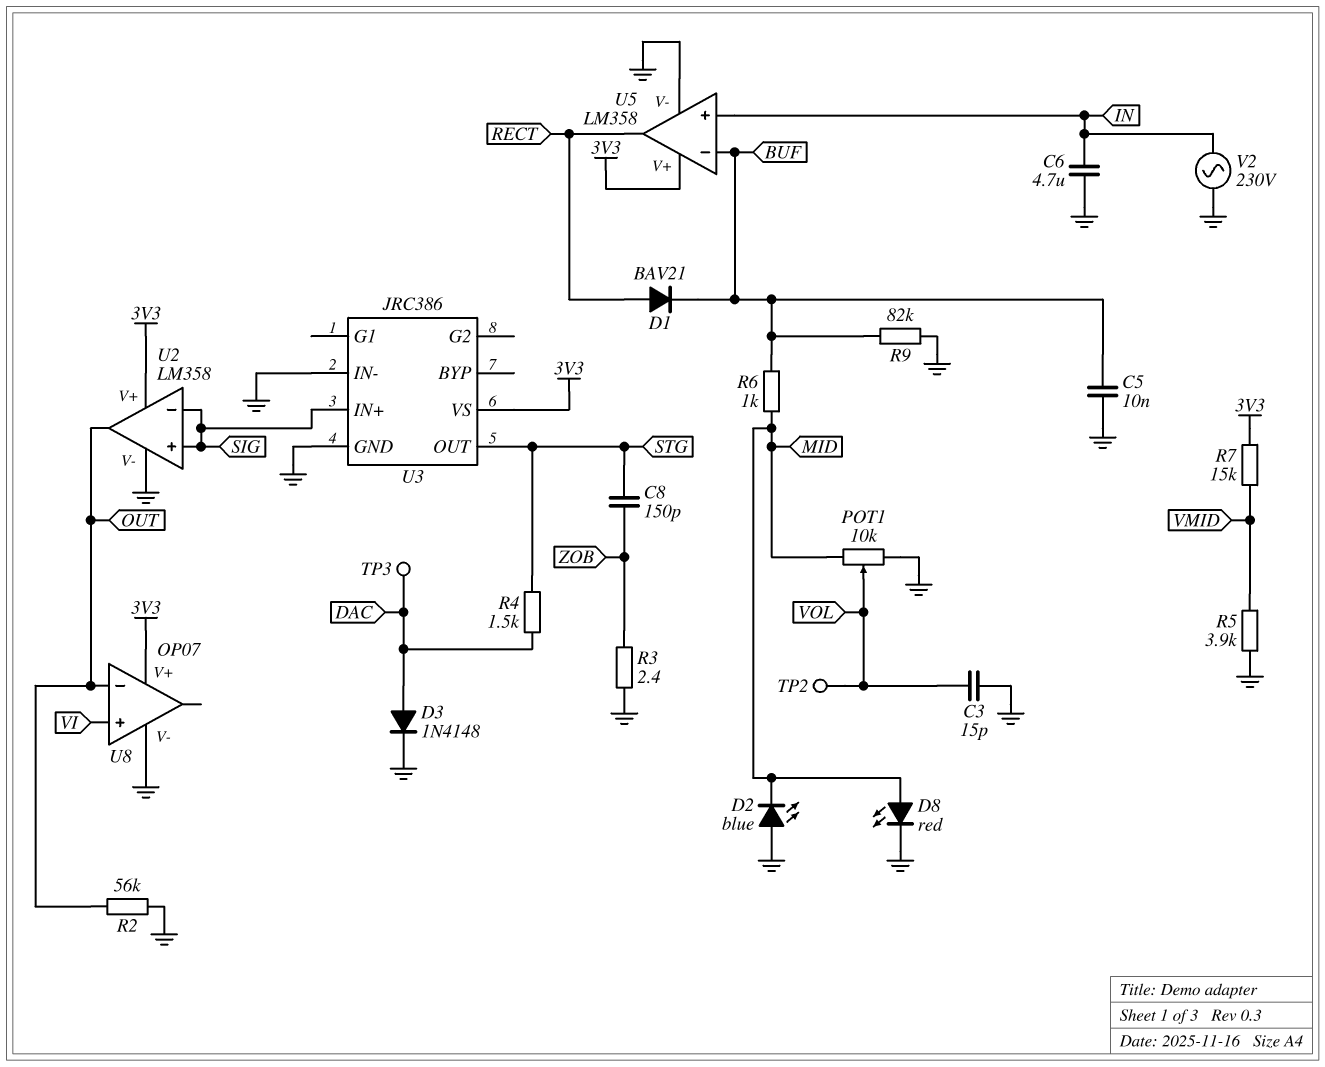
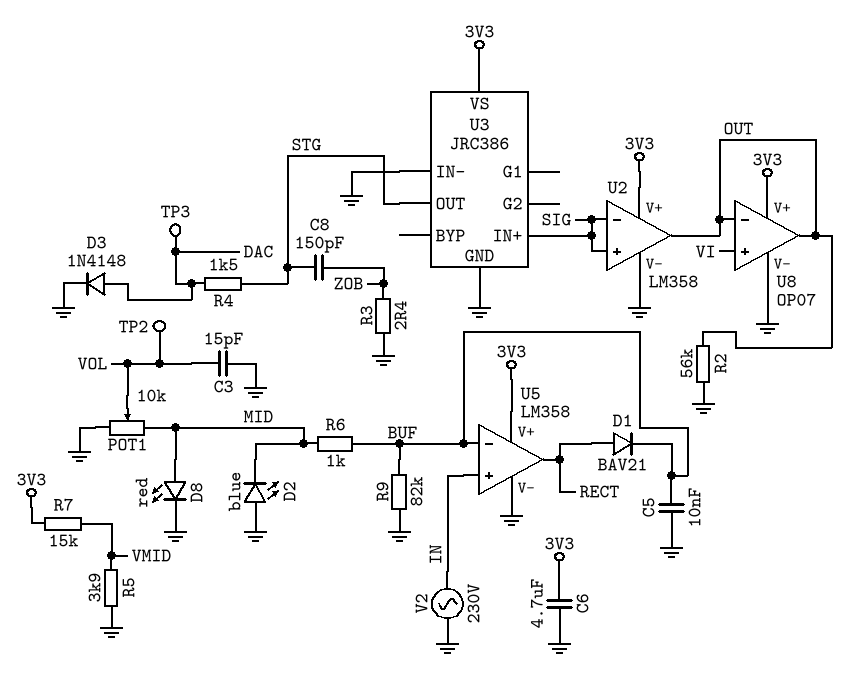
C6: 4.7uF (GND, IN) -> 4.7uF (3V3, GND)
U8 pin out: none -> OUT

